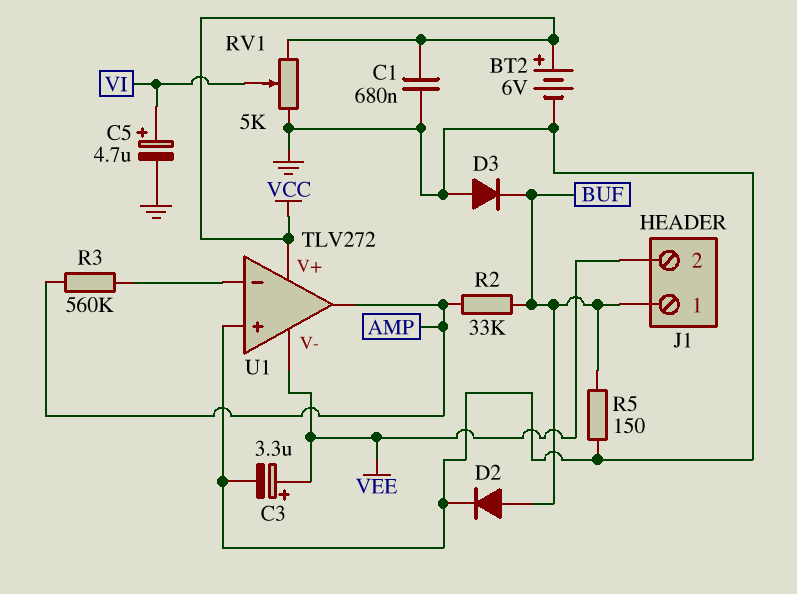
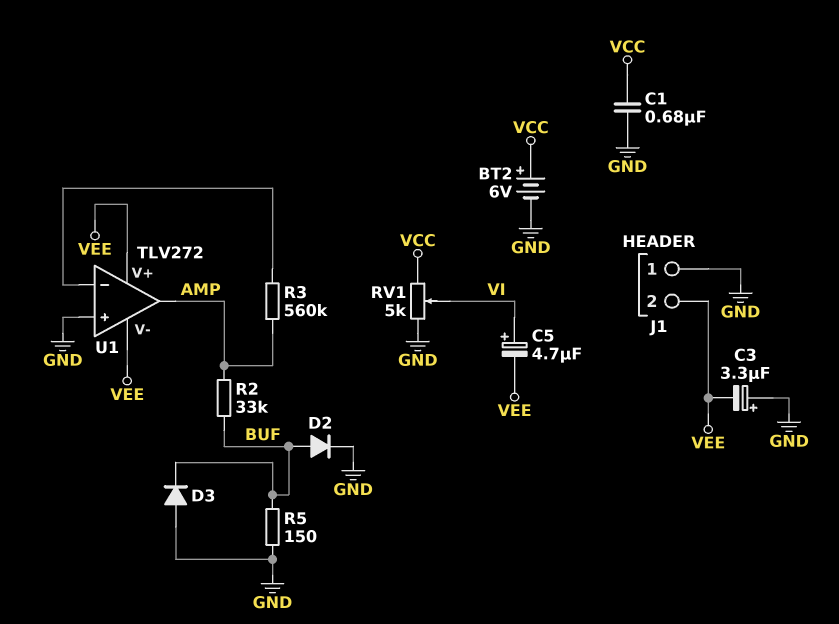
C3: 3.3uF (plus VEE, minus GND) -> 3.3uF (plus GND, minus VEE)
C5: 4.7uF (plus VI, minus GND) -> 4.7uF (plus VI, minus VEE)
J1 pin 1: BUF -> GND
U1 pin V+: VCC -> VEE

